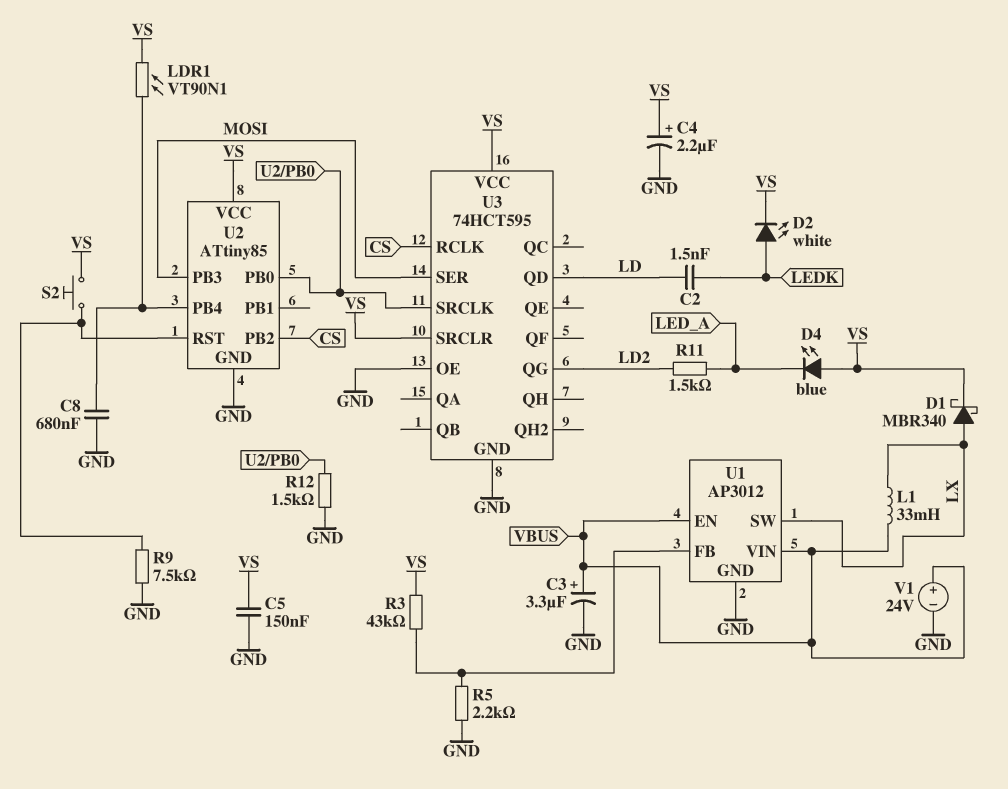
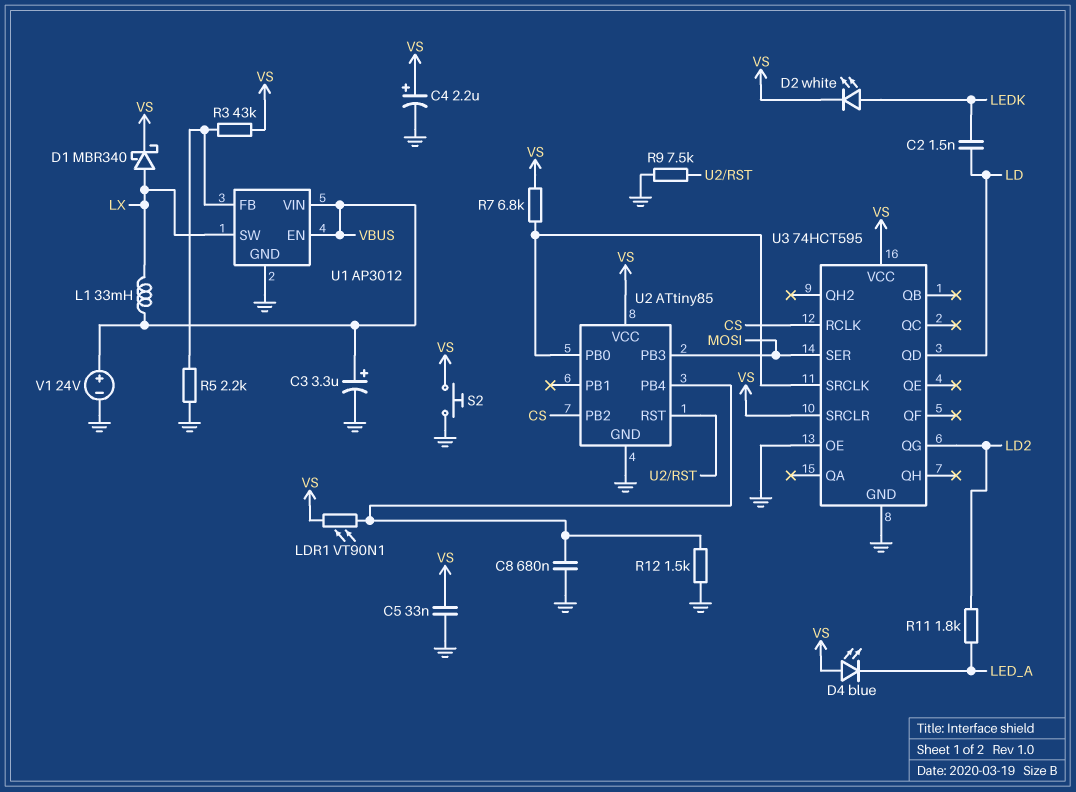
C5: 150nF (GND, VS) -> 33nF (GND, VS)
R7: none -> 6.8k (U2/PB0, VS)
R11: 1.5k (LD2, LED_A) -> 1.8k (LD2, LED_A)
R12: 1.5k (GND, U2/PB0) -> 1.5k (GND, U2/PB4)
S2: button (U2/RST, VS) -> button (GND, VS)

